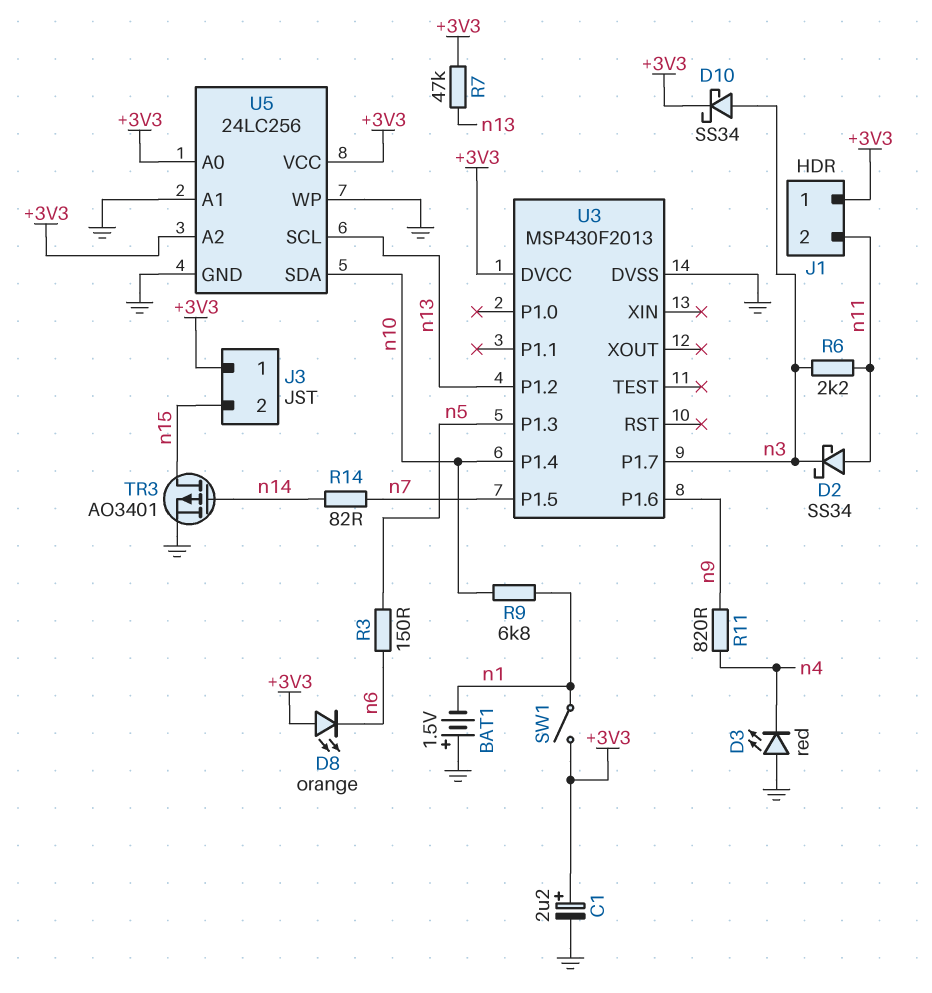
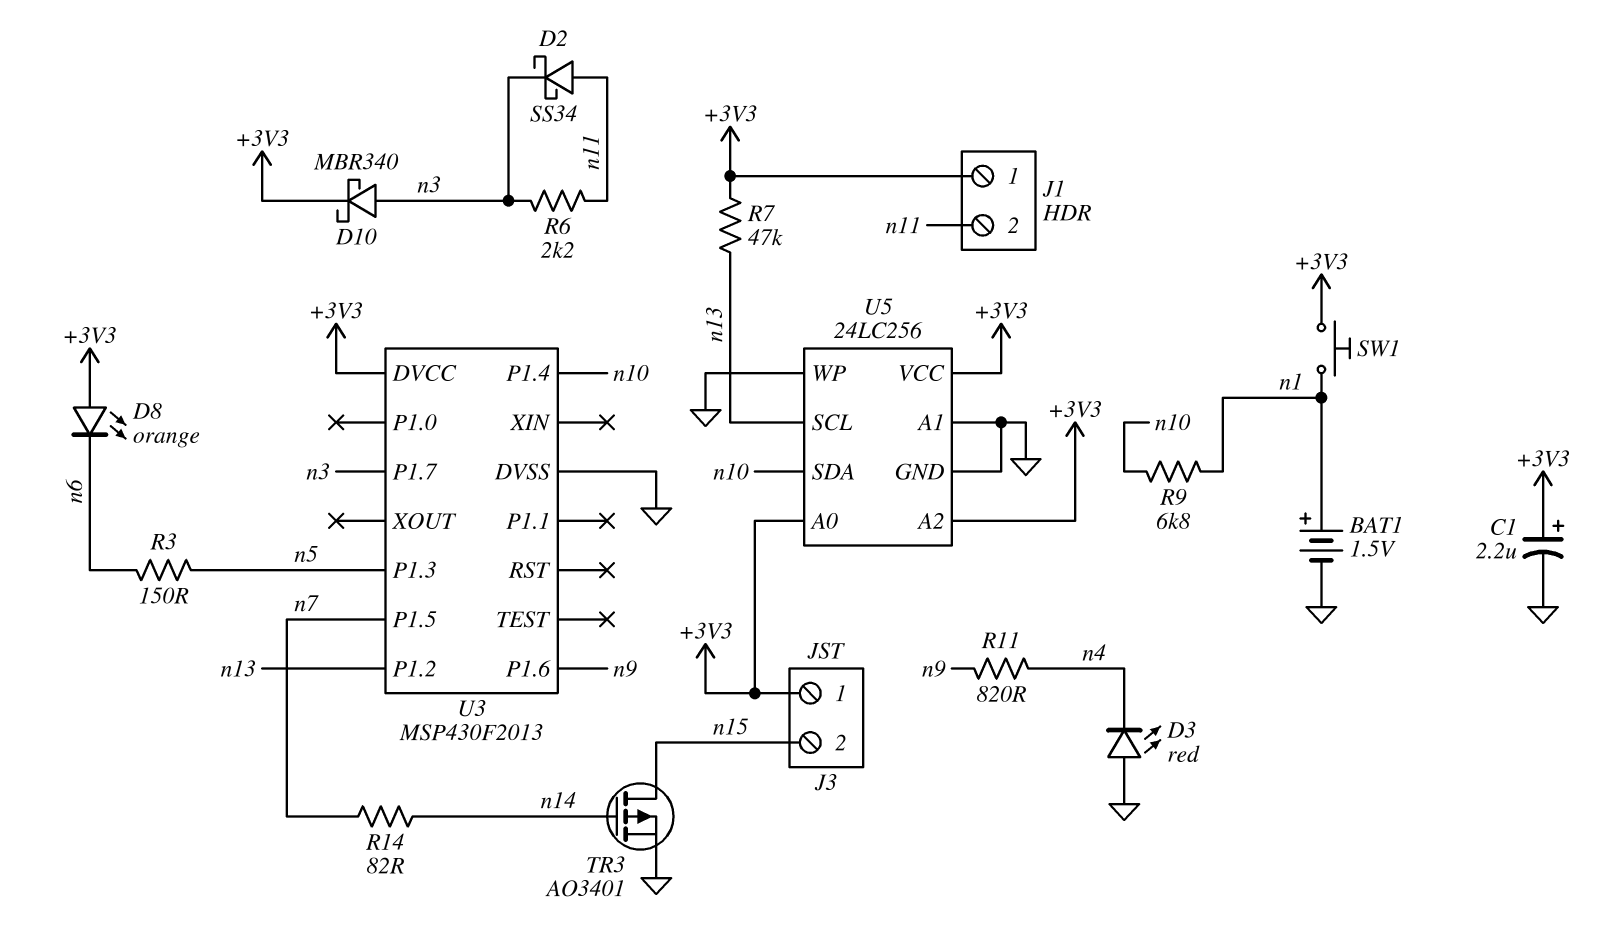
BAT1: 1.5V (plus GND, minus n1) -> 1.5V (plus n1, minus GND)
D10: schottky SS34 (A n3, K +3V3) -> schottky MBR340 (A n3, K +3V3)
SW1: switch (+3V3, n1) -> button (+3V3, n1)

